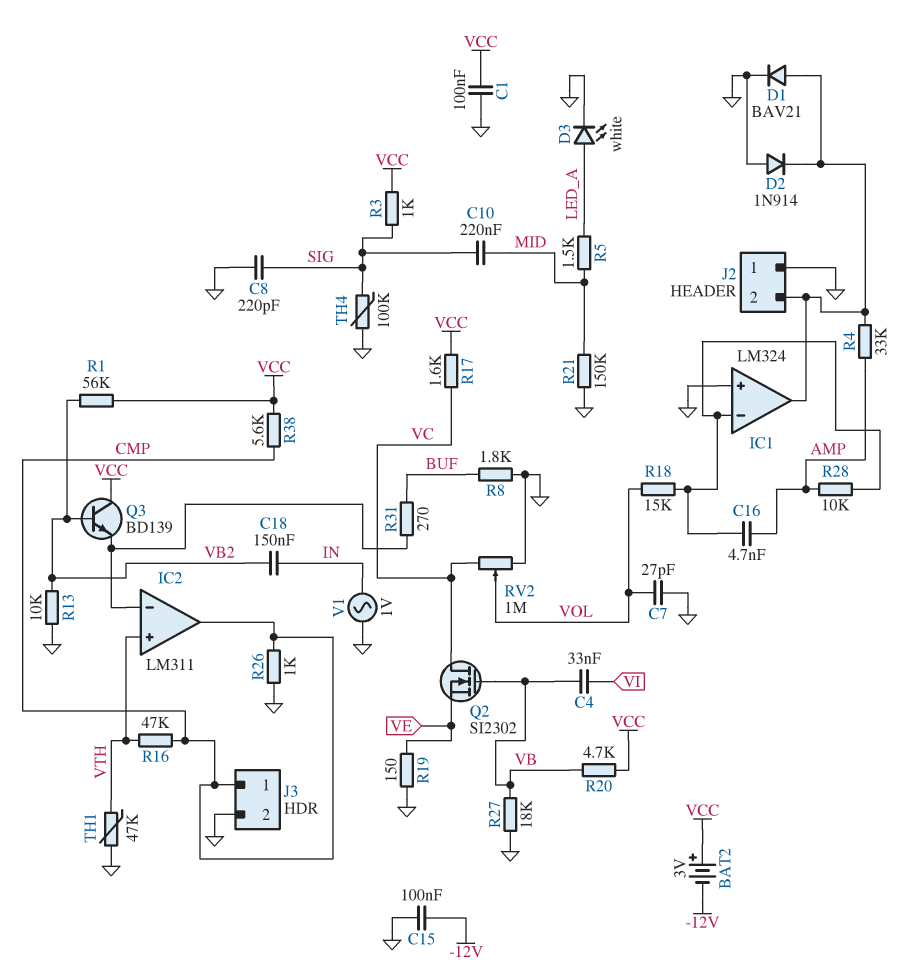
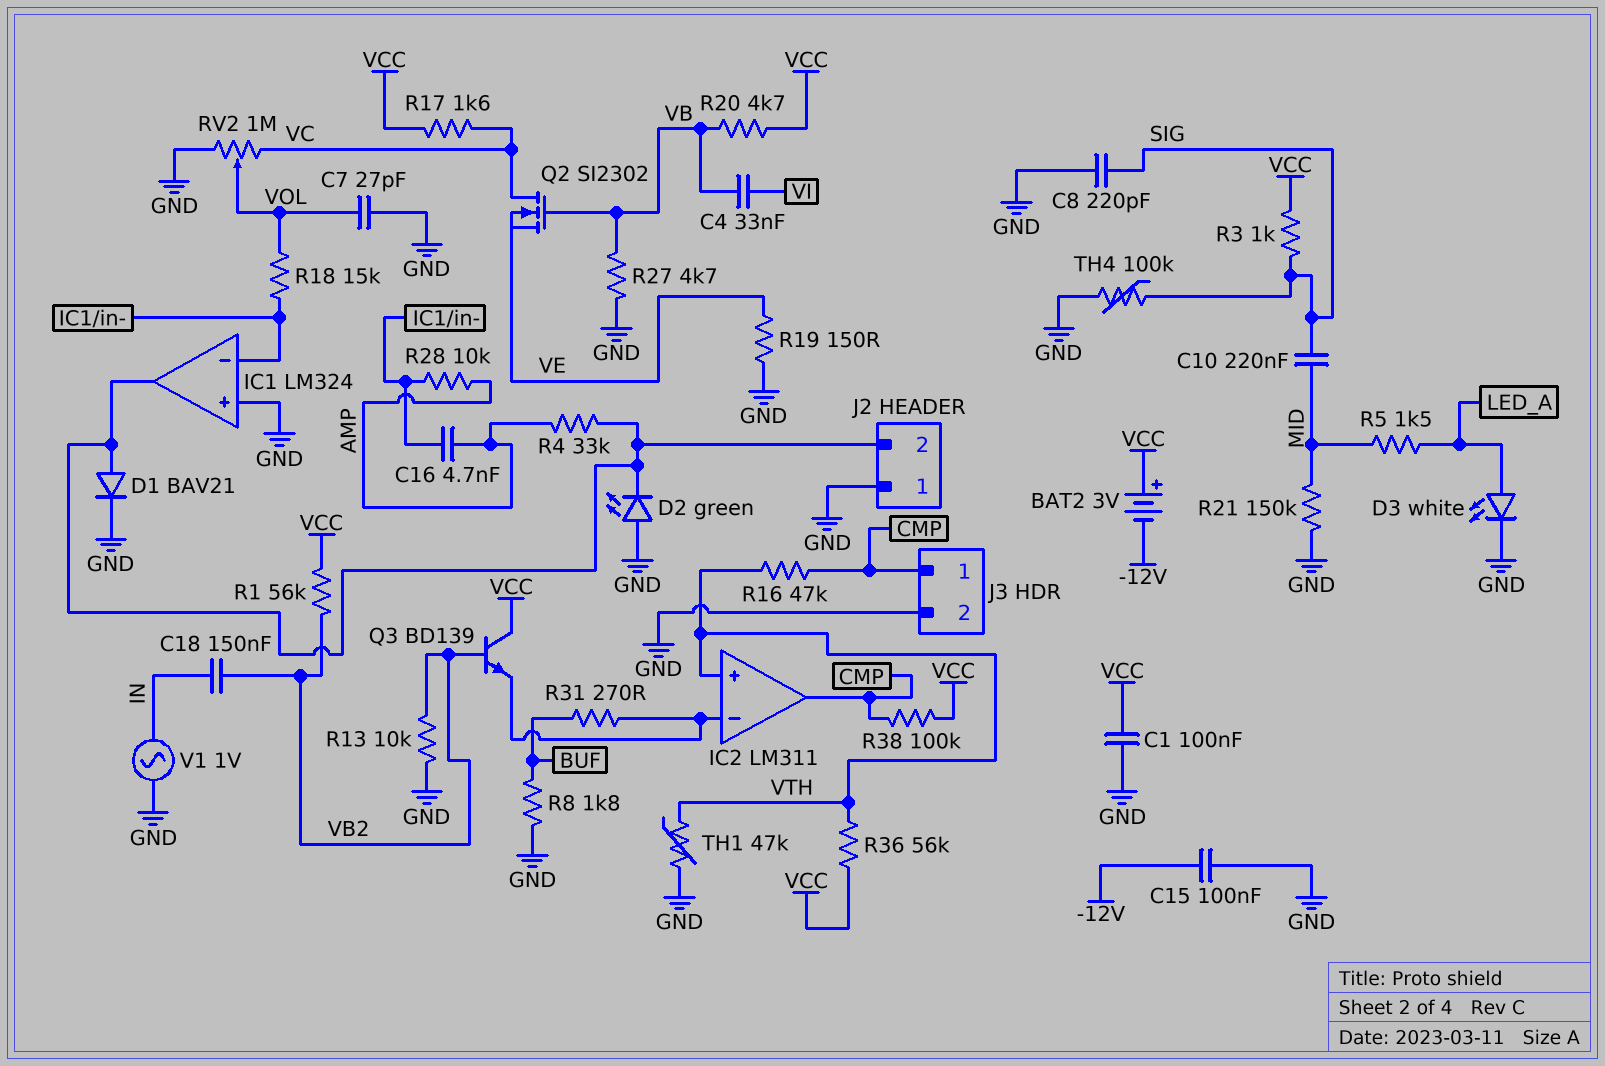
D2: diode 1N914 (A GND, K IC1/out) -> LED green (A GND, K IC1/out)
R26: 1k (CMP, GND) -> none
R27: 18k (GND, VB) -> 4.7k (GND, VB)
R36: none -> 56k (VCC, VTH)
R38: 5.6k (CMP, VCC) -> 100k (CMP, VCC)

